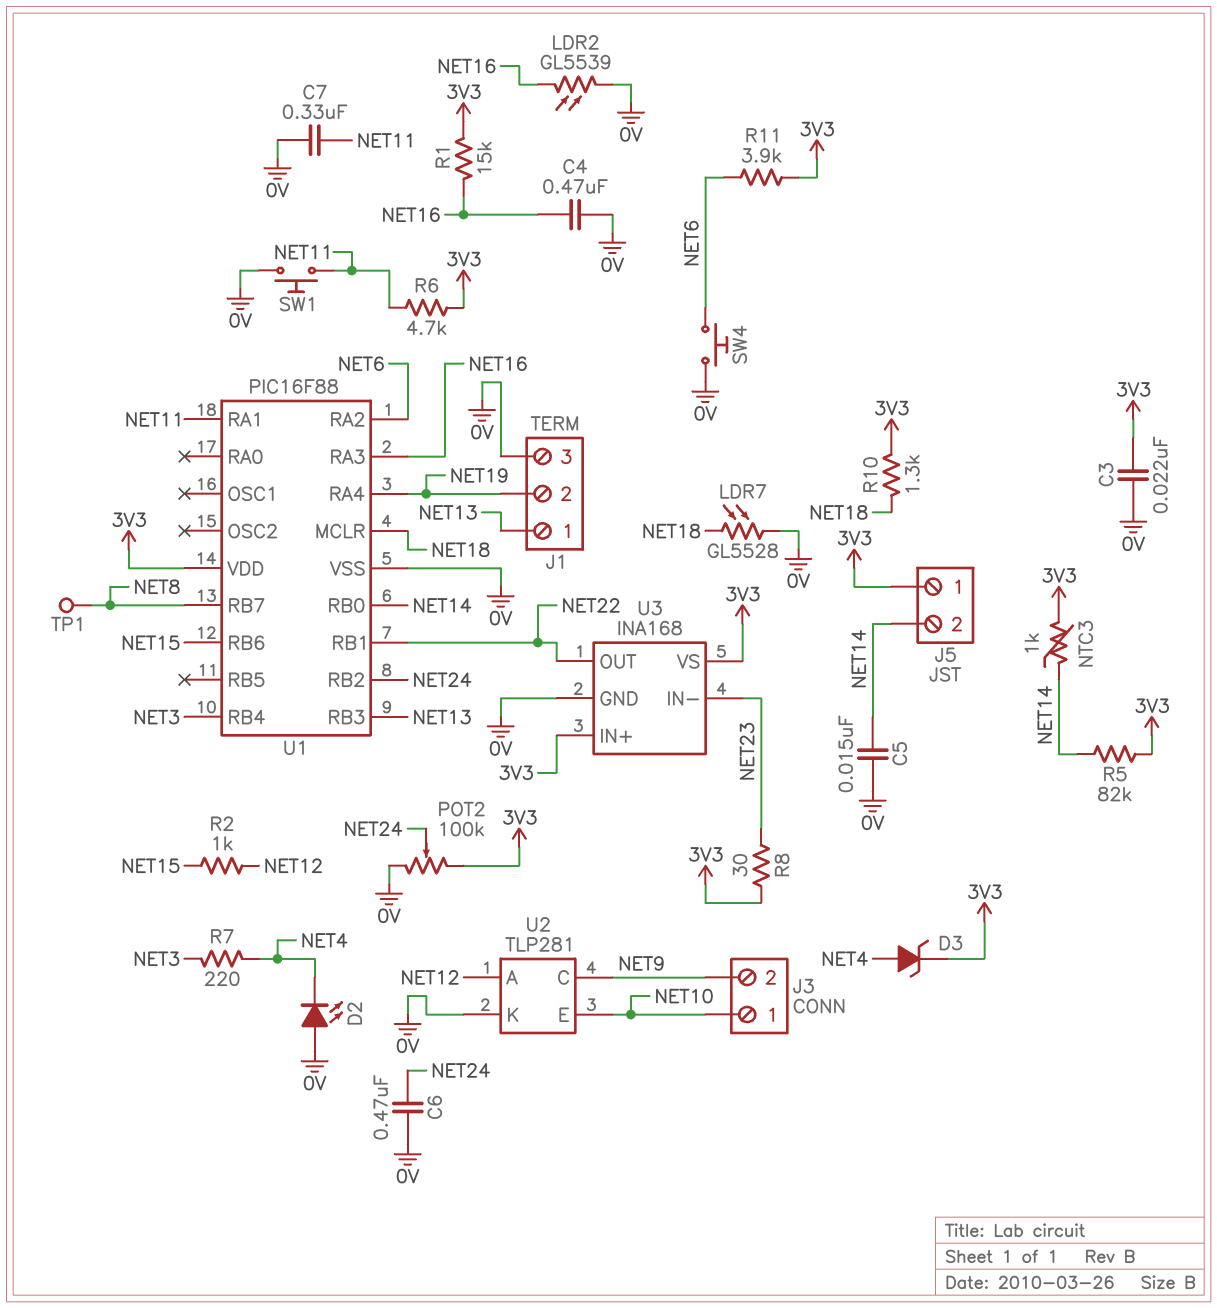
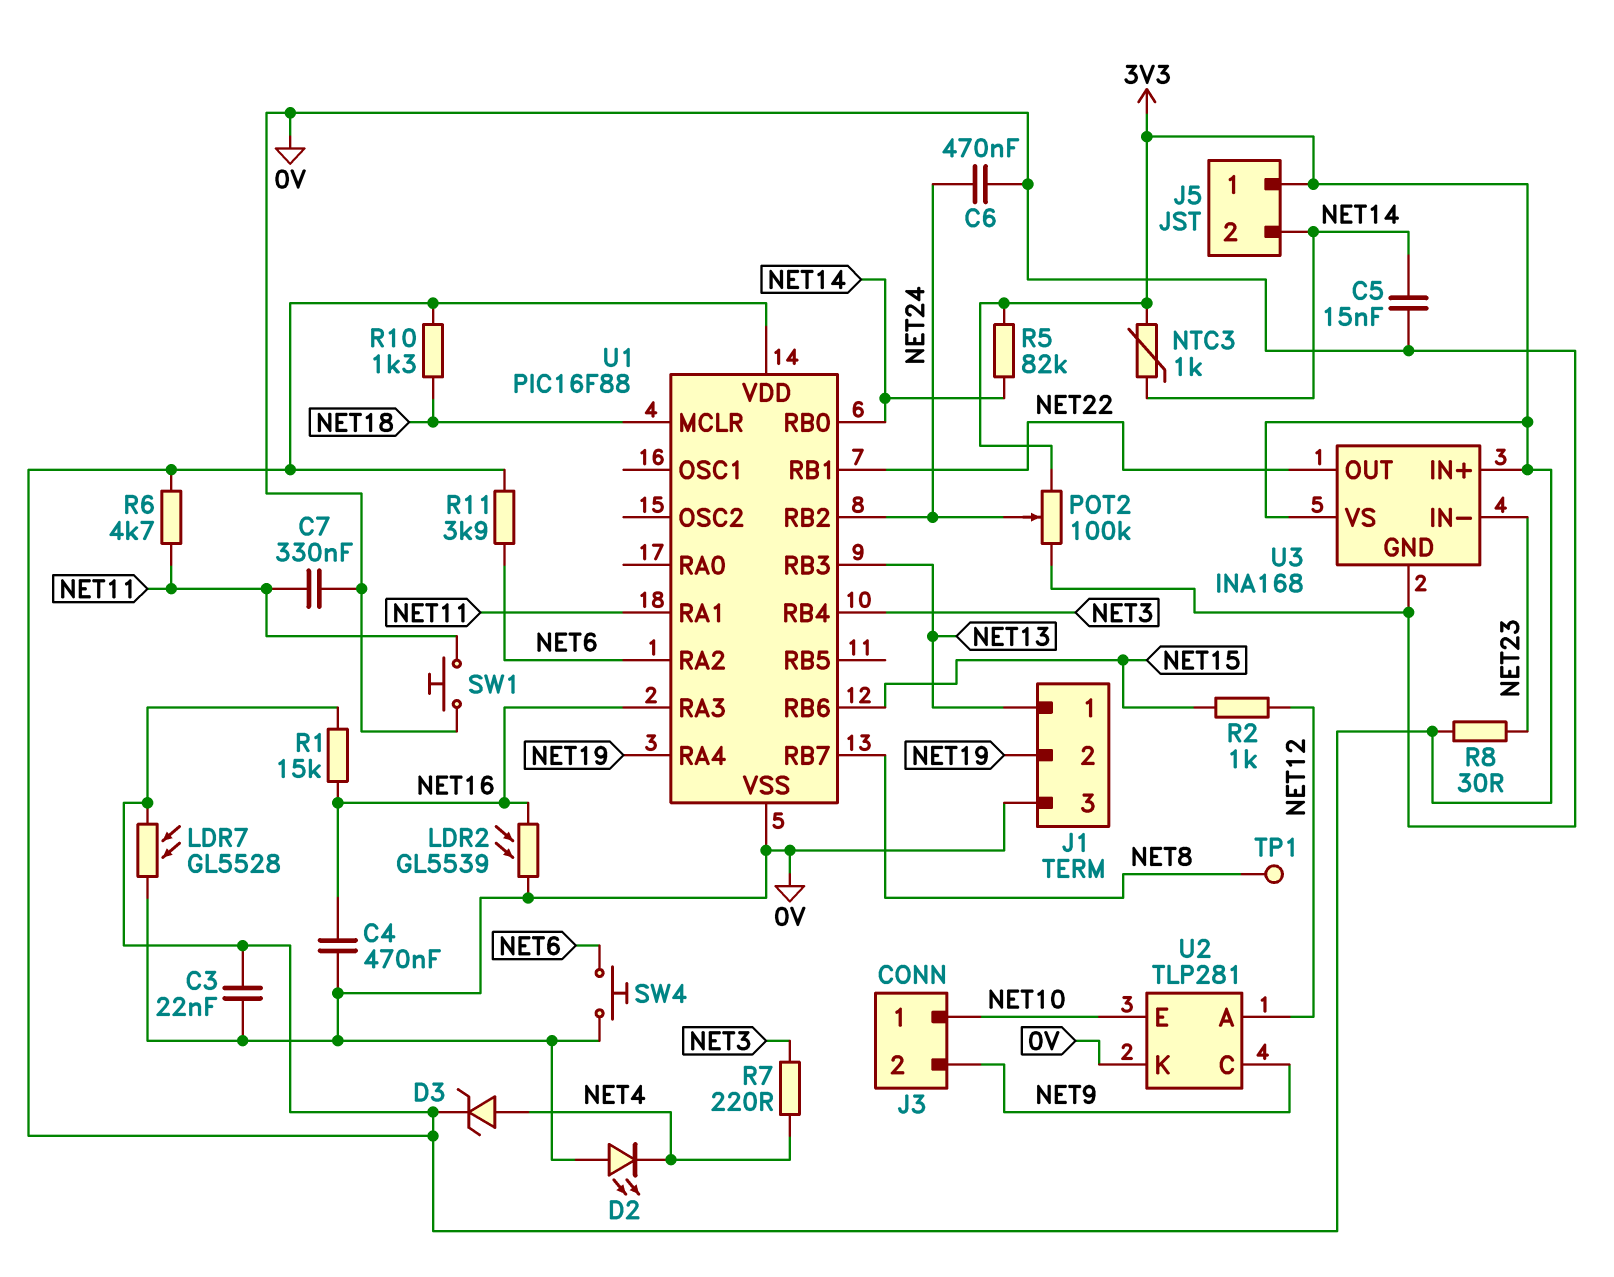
LDR7: GL5528 (0V, NET18) -> GL5528 (0V, 3V3)

